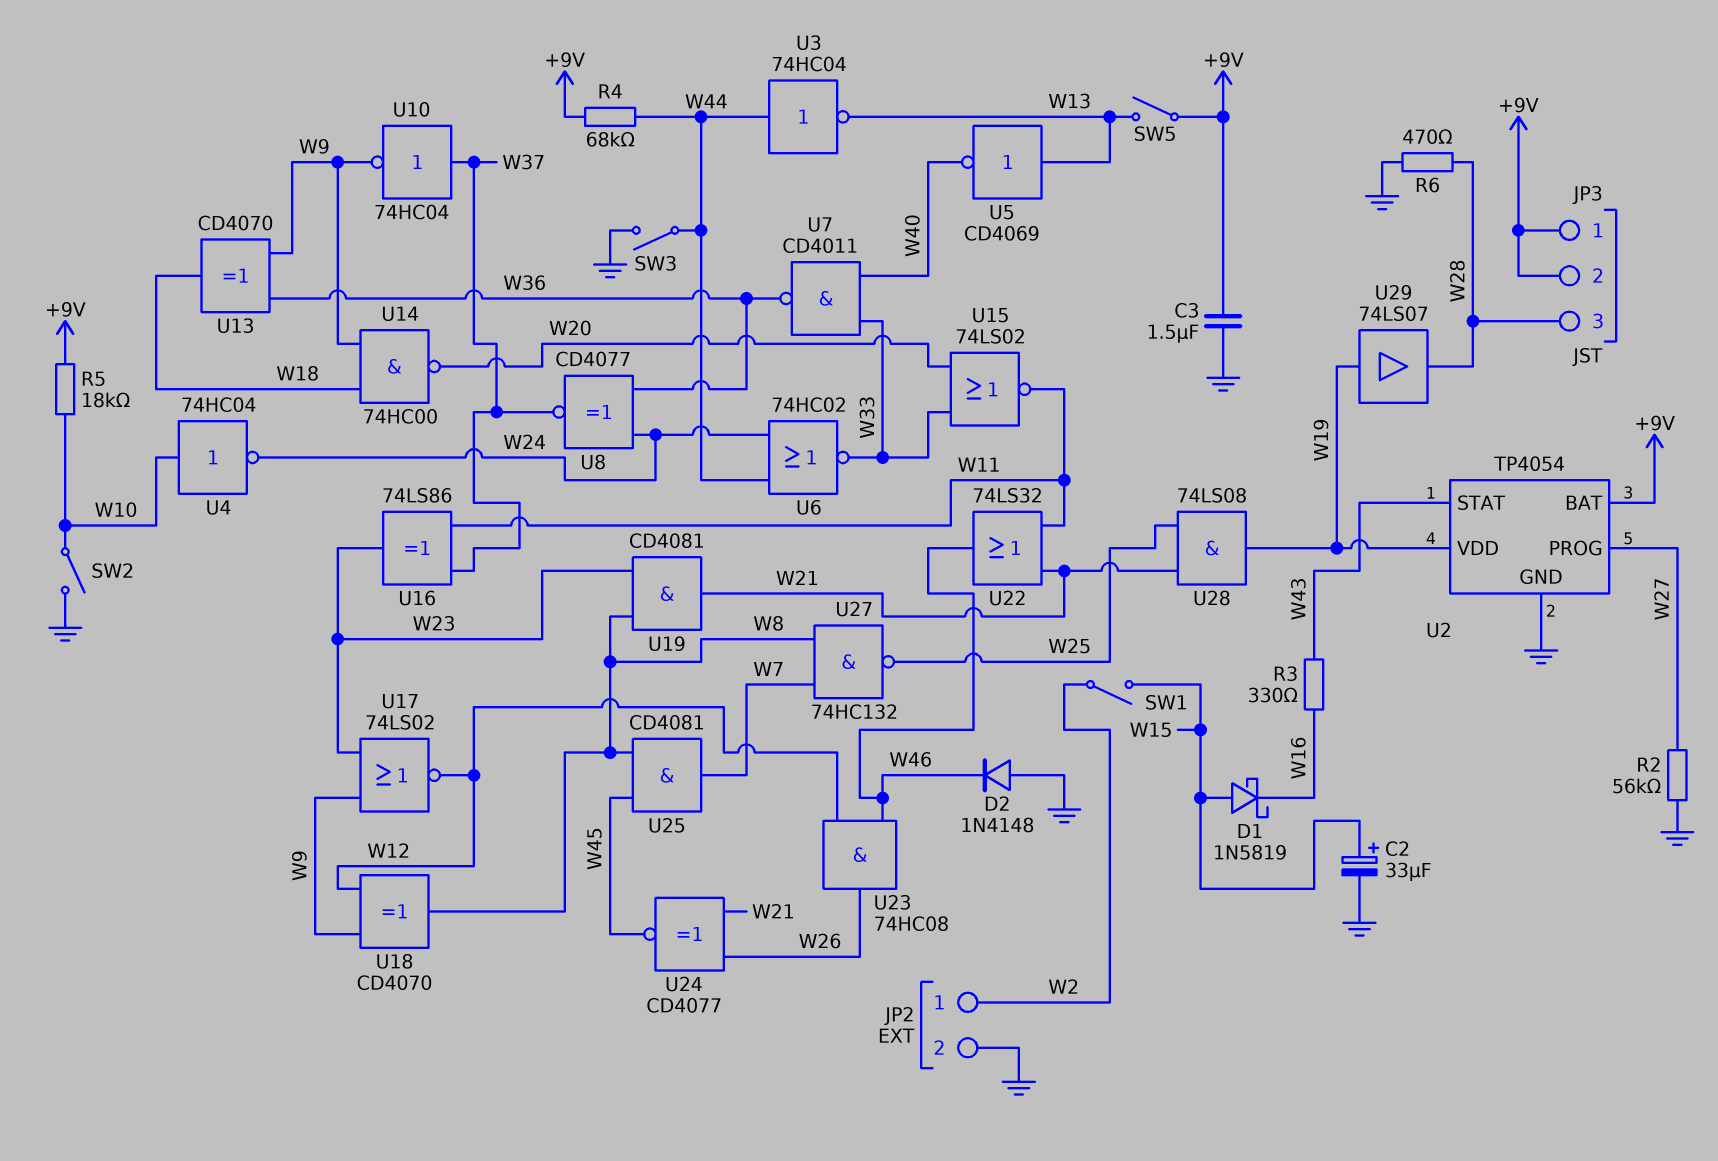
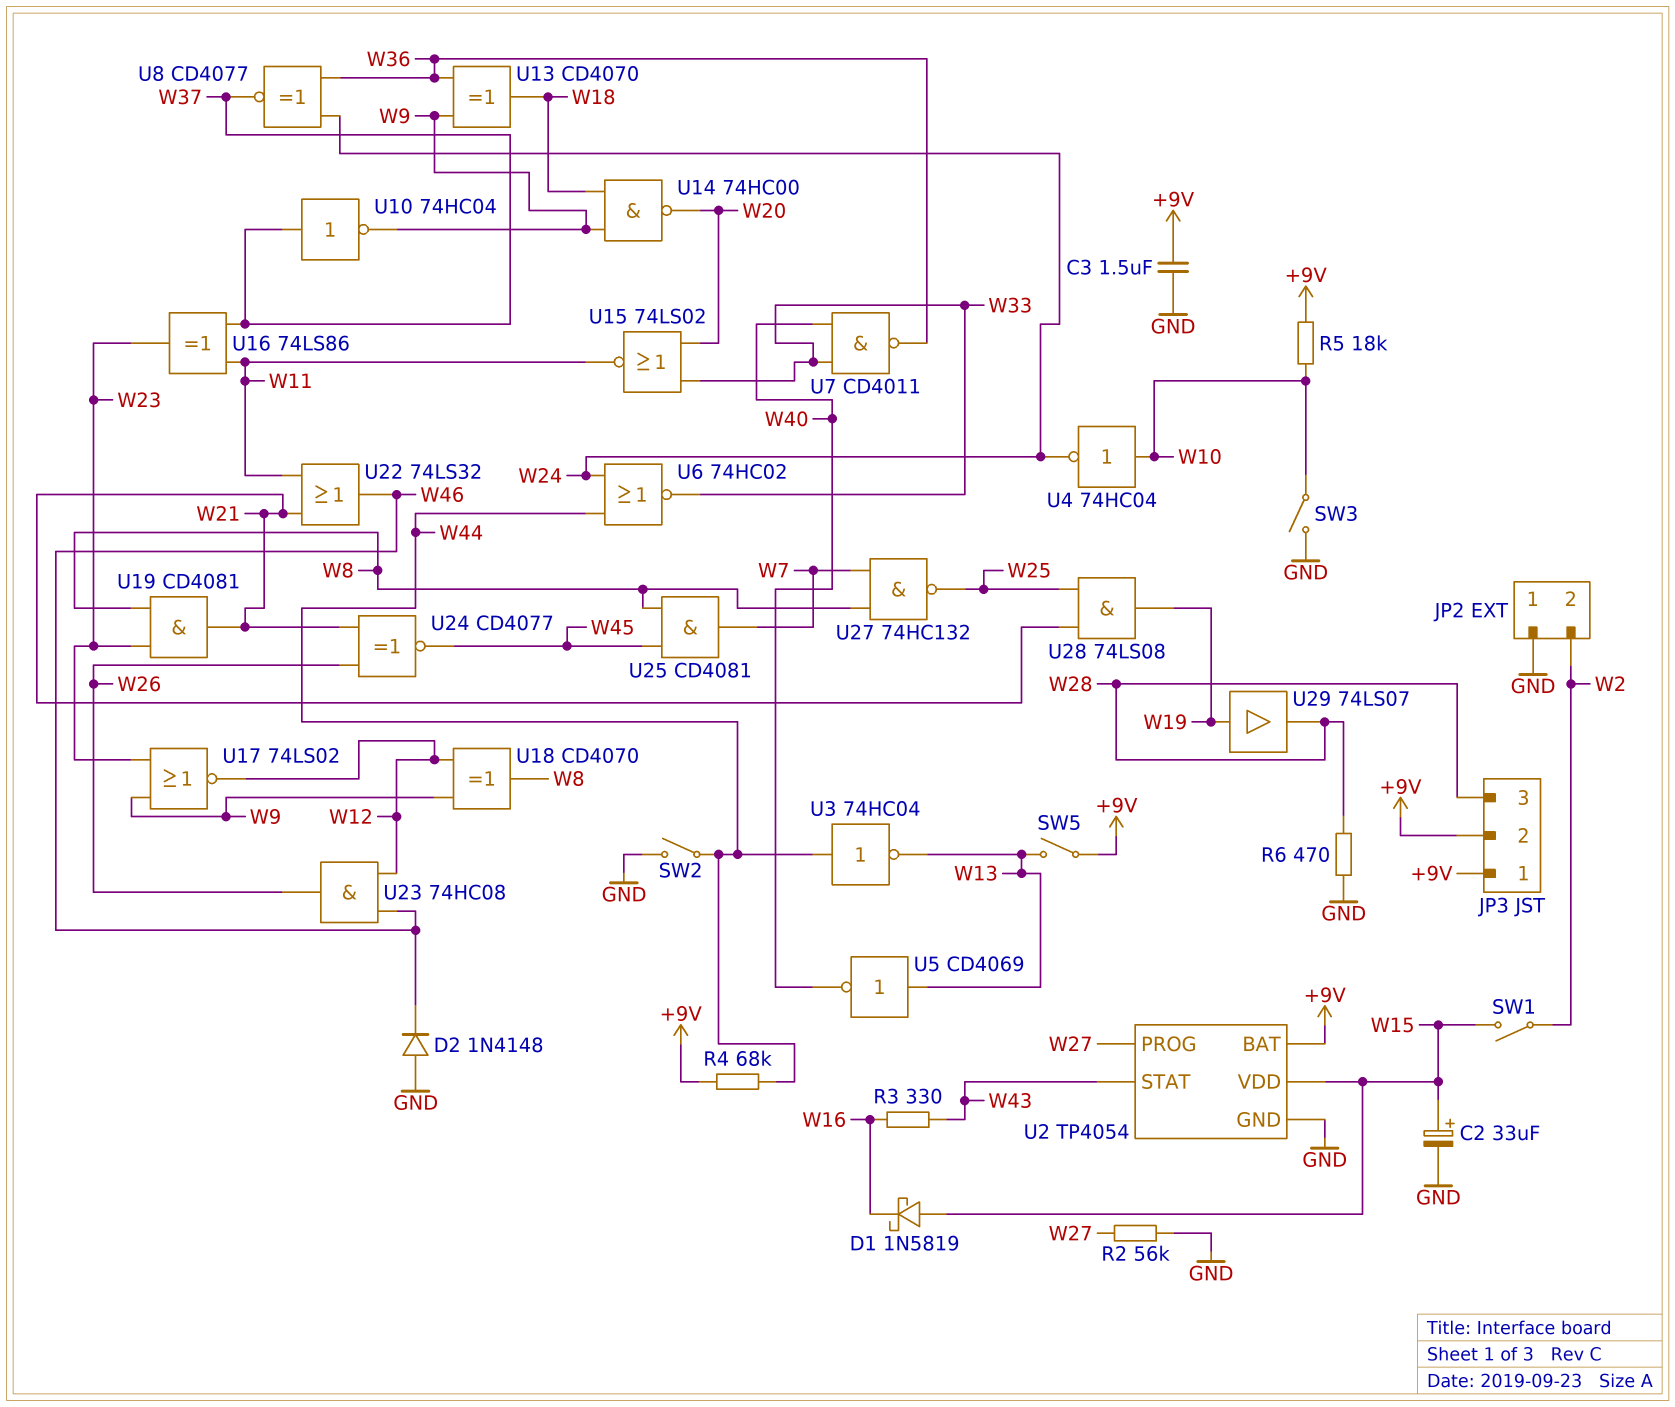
JP2 pin 1: W2 -> GND
JP2 pin 2: GND -> W2
SW2: switch (GND, W10) -> switch (GND, W44)
SW3: switch (GND, W44) -> switch (GND, W10)
U2 pin VDD: W19 -> W15

